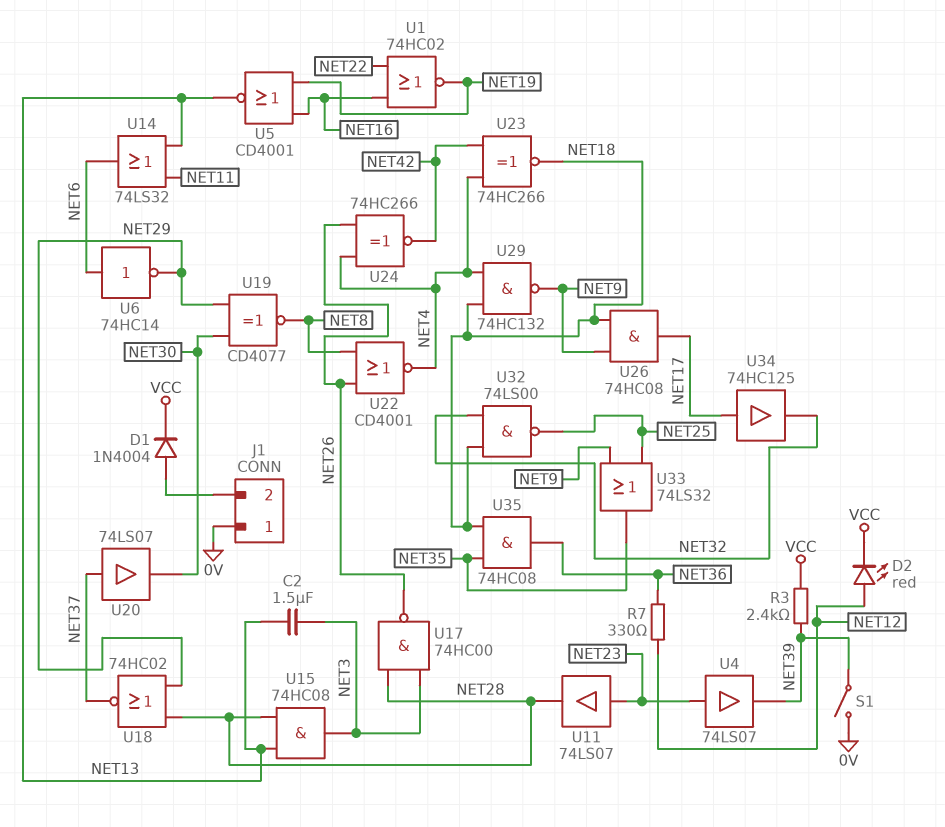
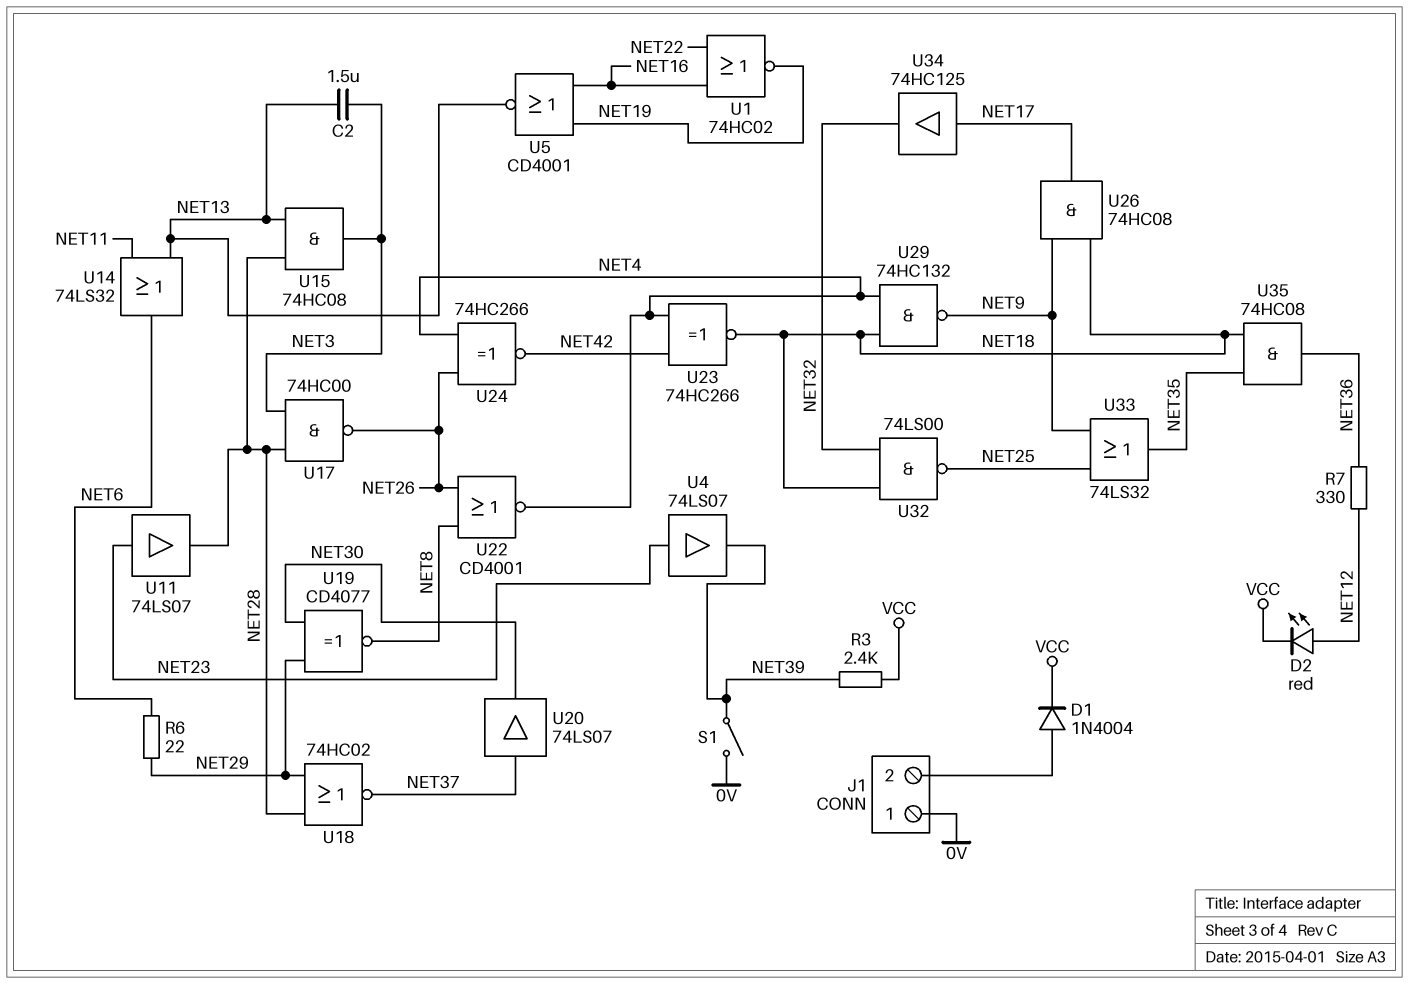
R6: none -> 22 (NET6, NET29)
U6: NOT 74HC14 (in NET6, out NET29) -> none

